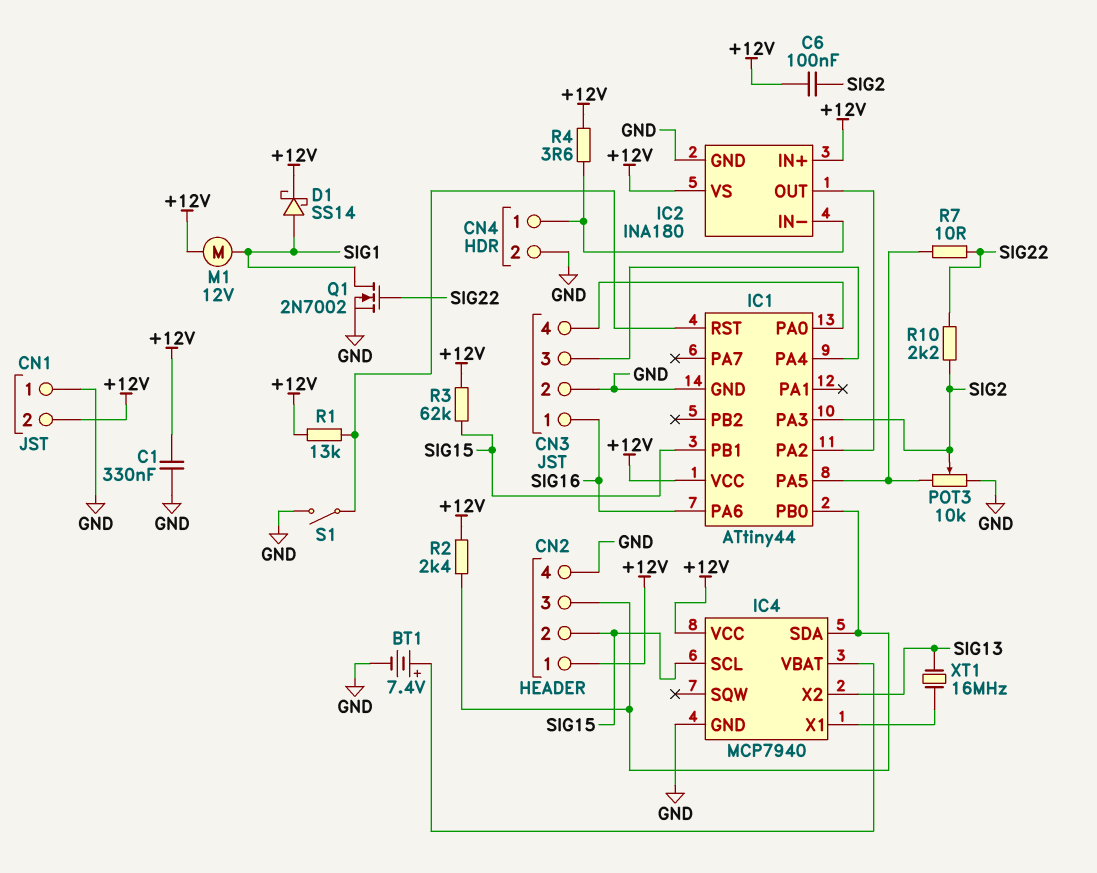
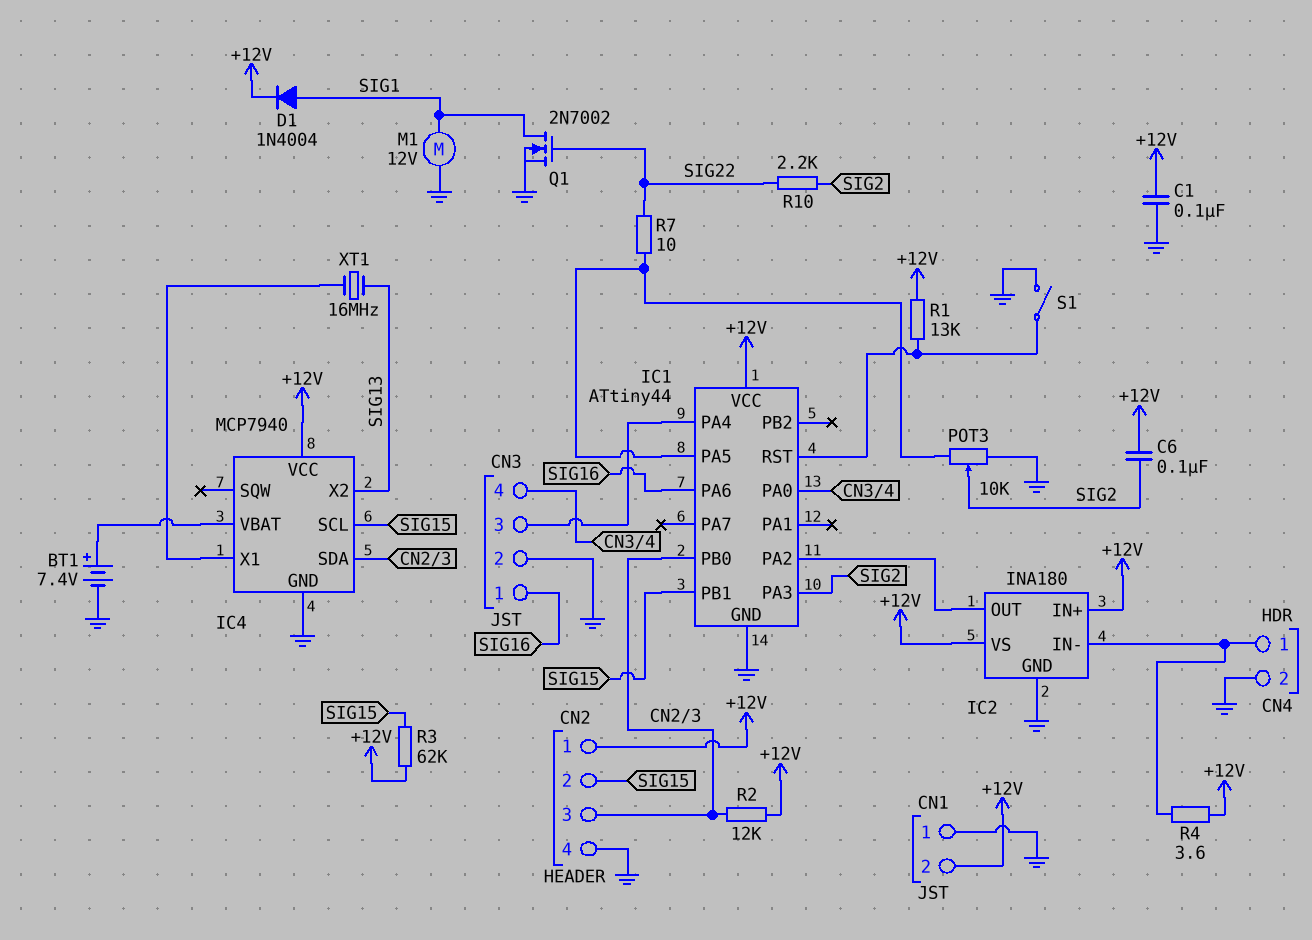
C1: 330nF (+12V, GND) -> 100nF (+12V, GND)
D1: schottky SS14 (A SIG1, K +12V) -> diode 1N4004 (A SIG1, K +12V)
M1: motor 12V (+12V, SIG1) -> motor 12V (GND, SIG1)
R2: 2.4k (+12V, CN2/3) -> 12k (+12V, CN2/3)

